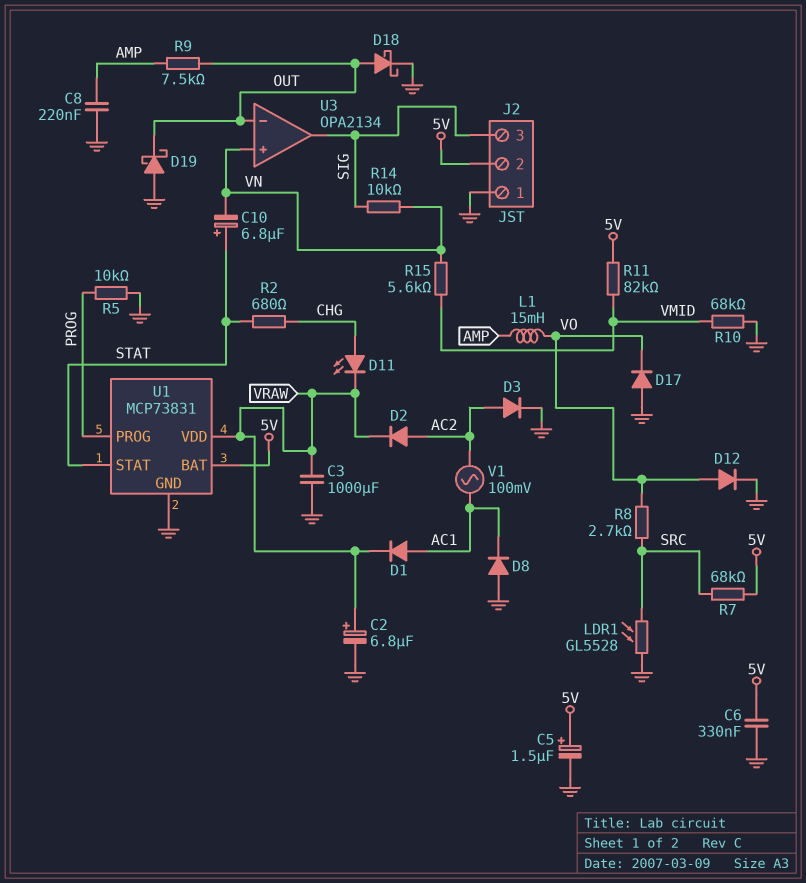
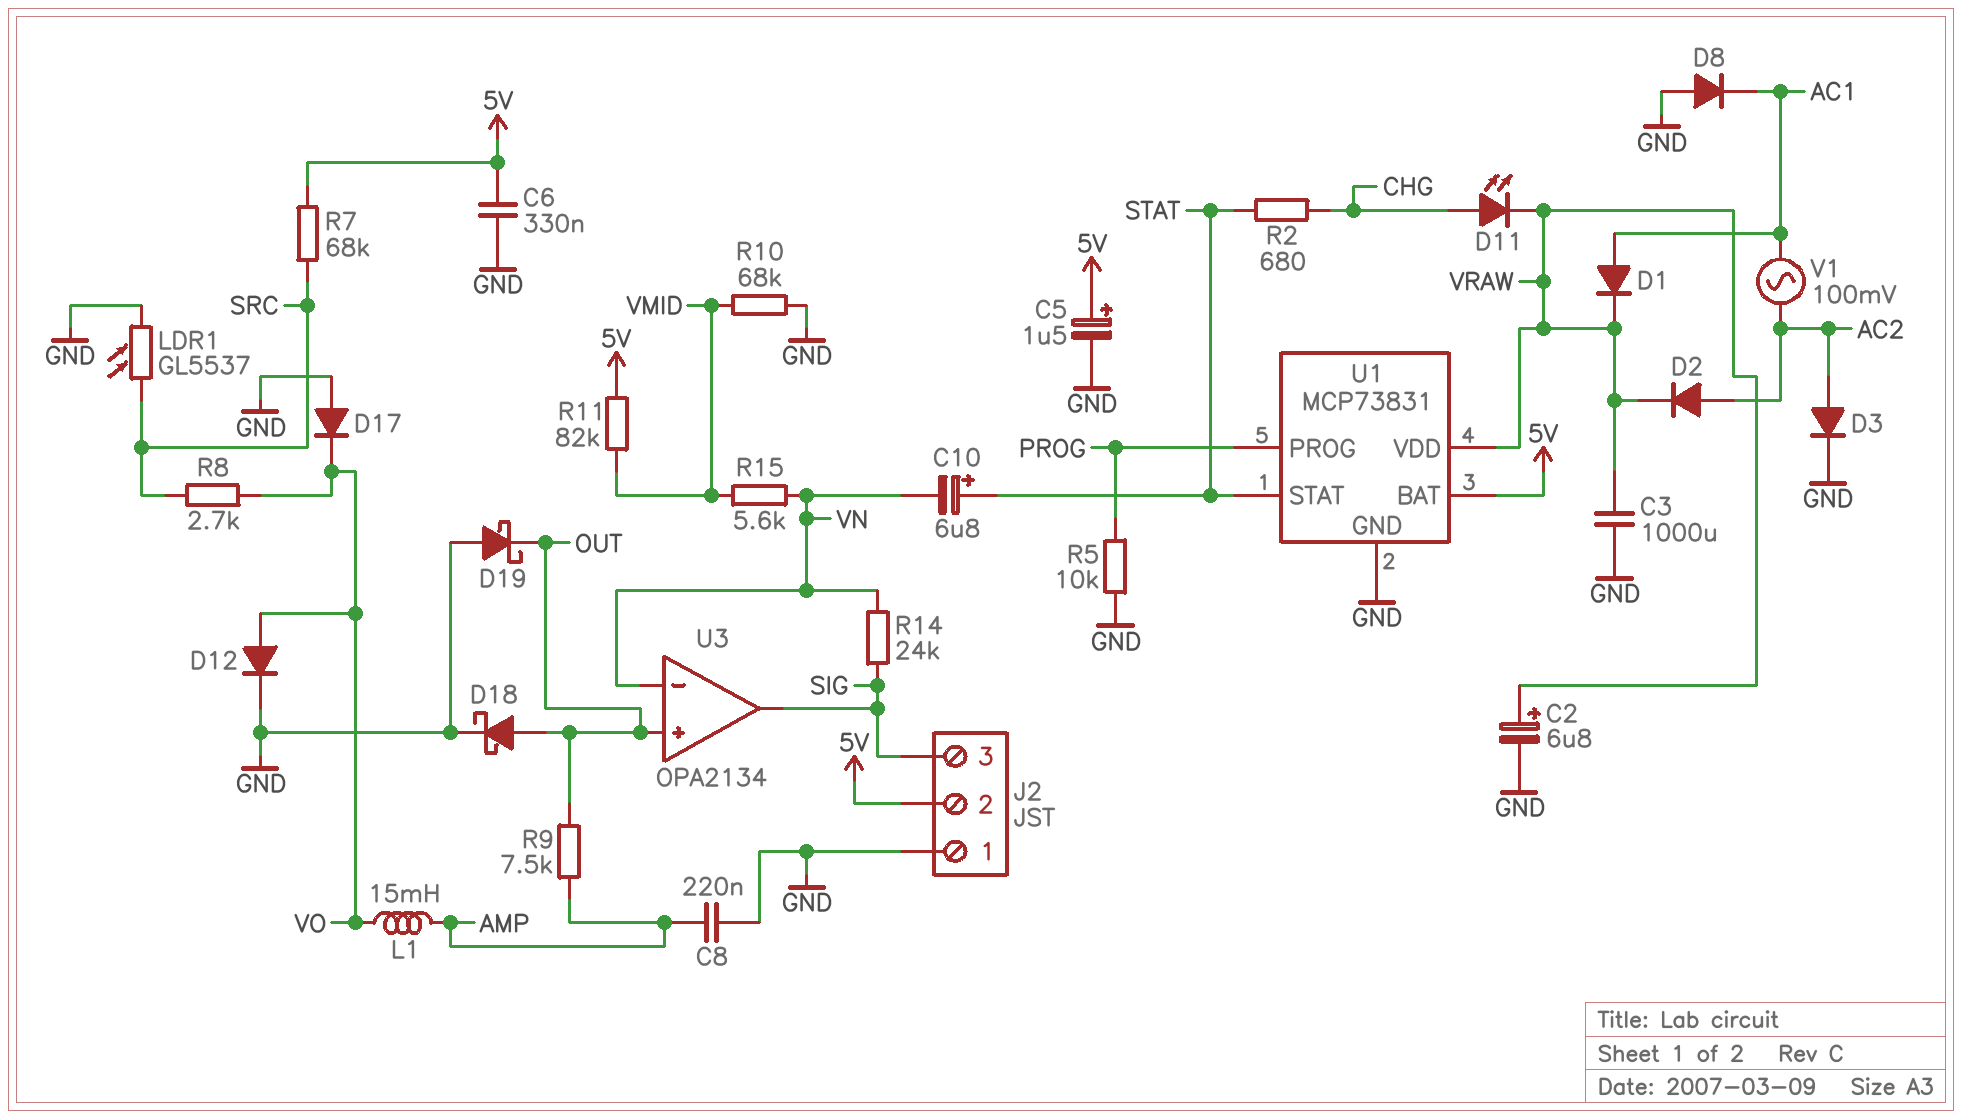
LDR1: GL5528 (GND, SRC) -> GL5537 (GND, SRC)
R14: 10k (SIG, VN) -> 24k (SIG, VN)
U3 pin in+: VN -> OUT
U3 pin in-: OUT -> VN

